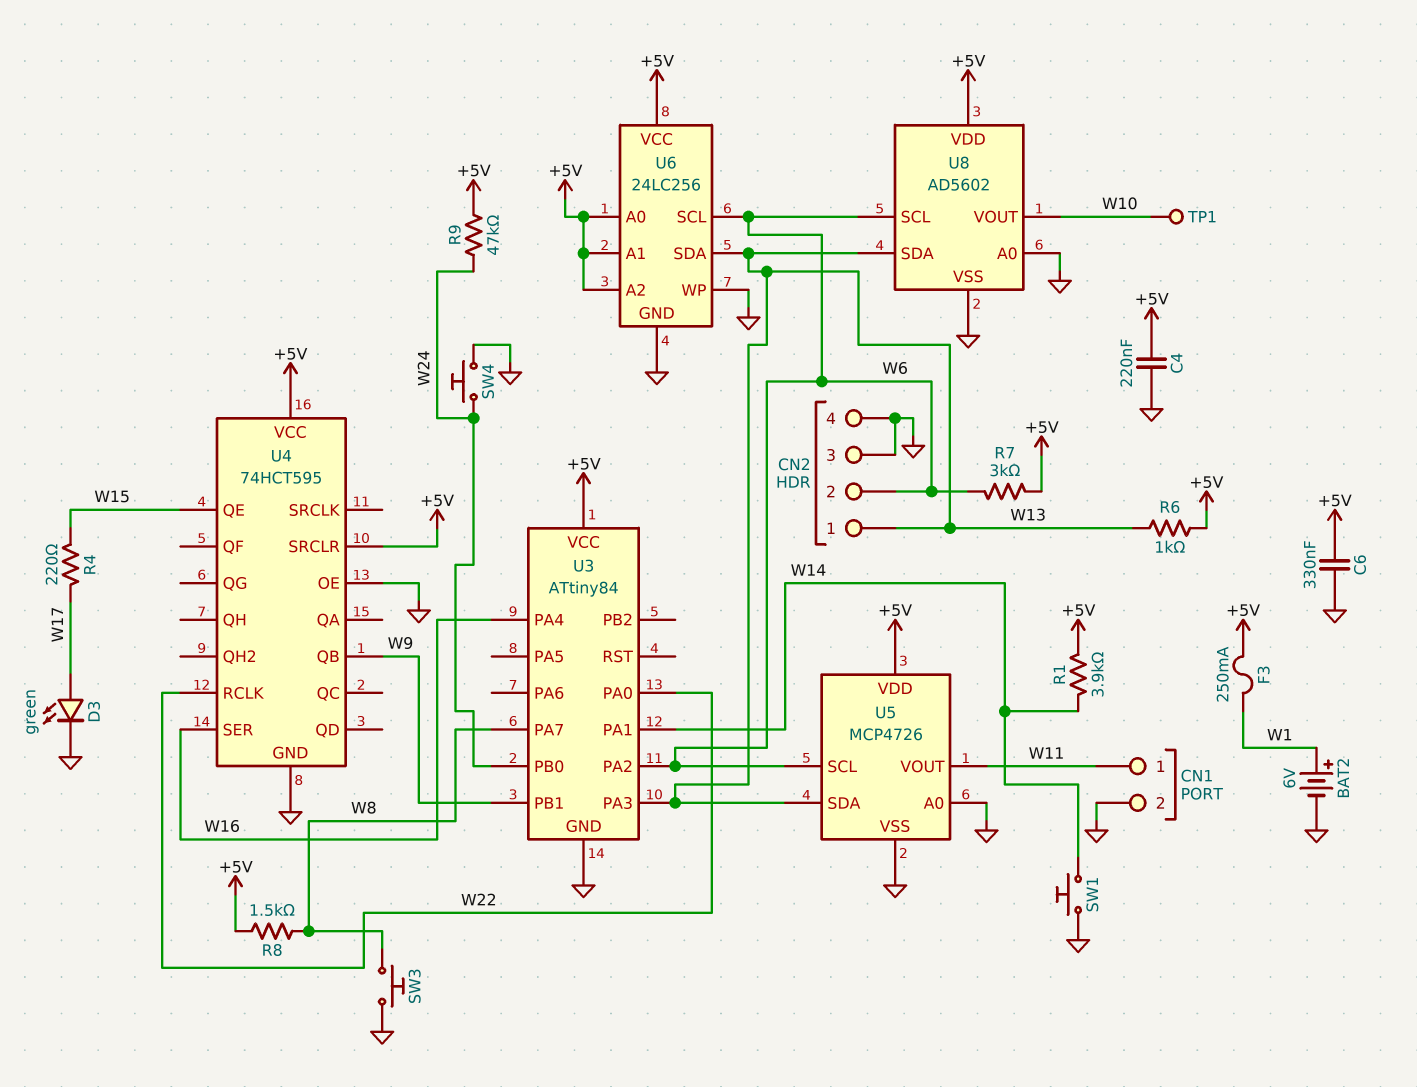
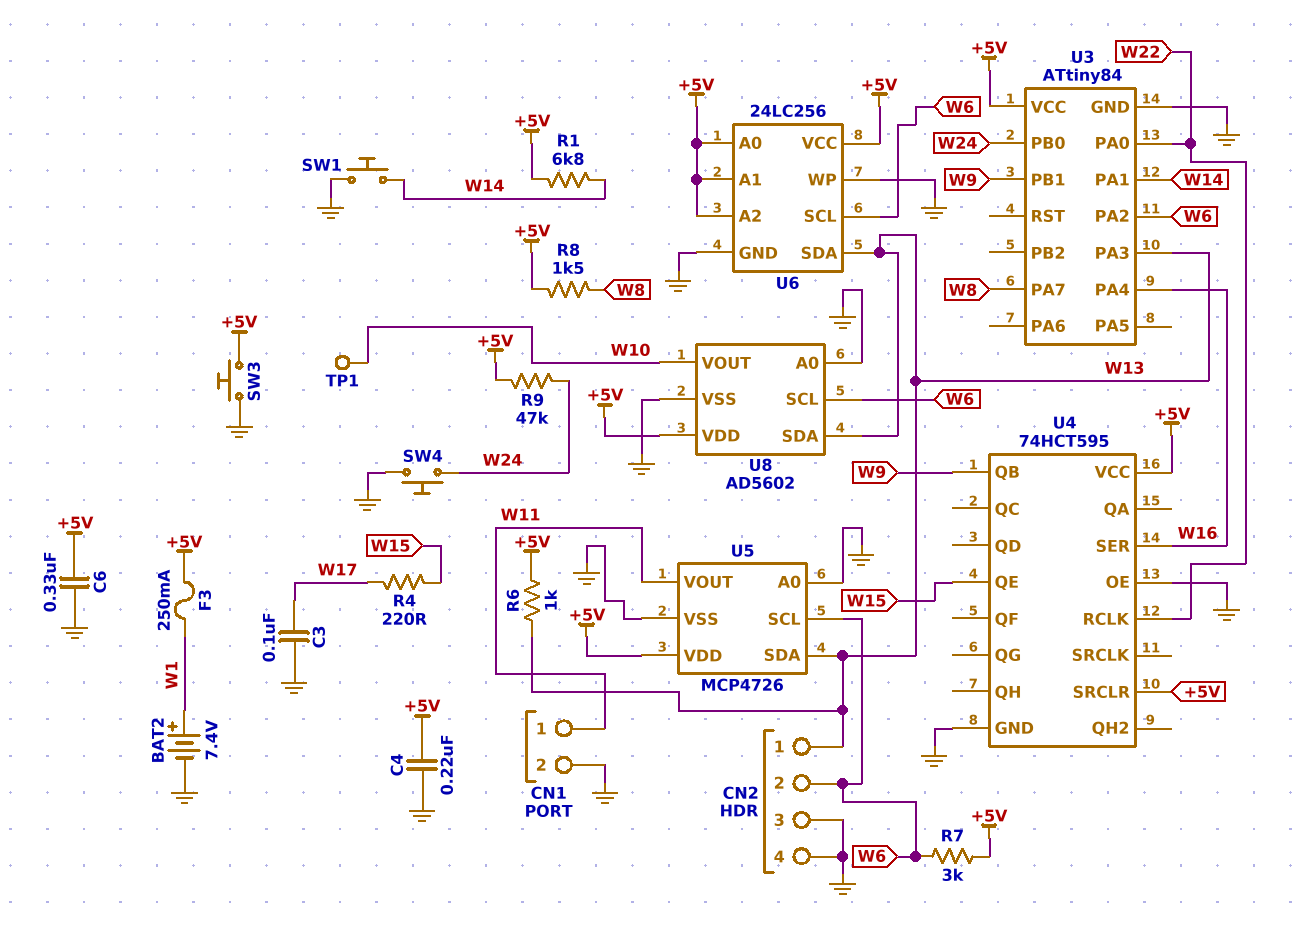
BAT2: 6V (plus W1, minus GND) -> 7.4V (plus W1, minus GND)
C3: none -> 100nF (GND, W17)
D3: LED green (A W17, K GND) -> none
R1: 3.9k (+5V, W14) -> 6.8k (+5V, W14)
SW3: button (GND, W8) -> button (+5V, GND)

